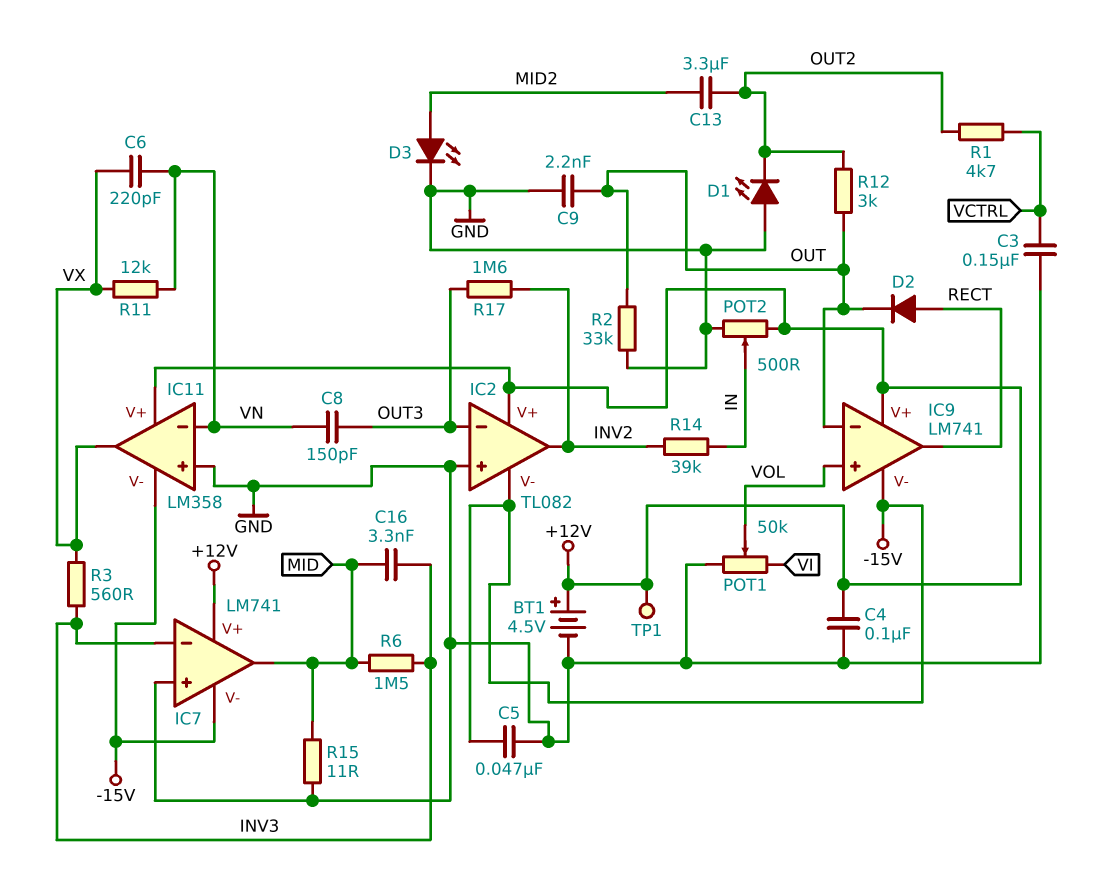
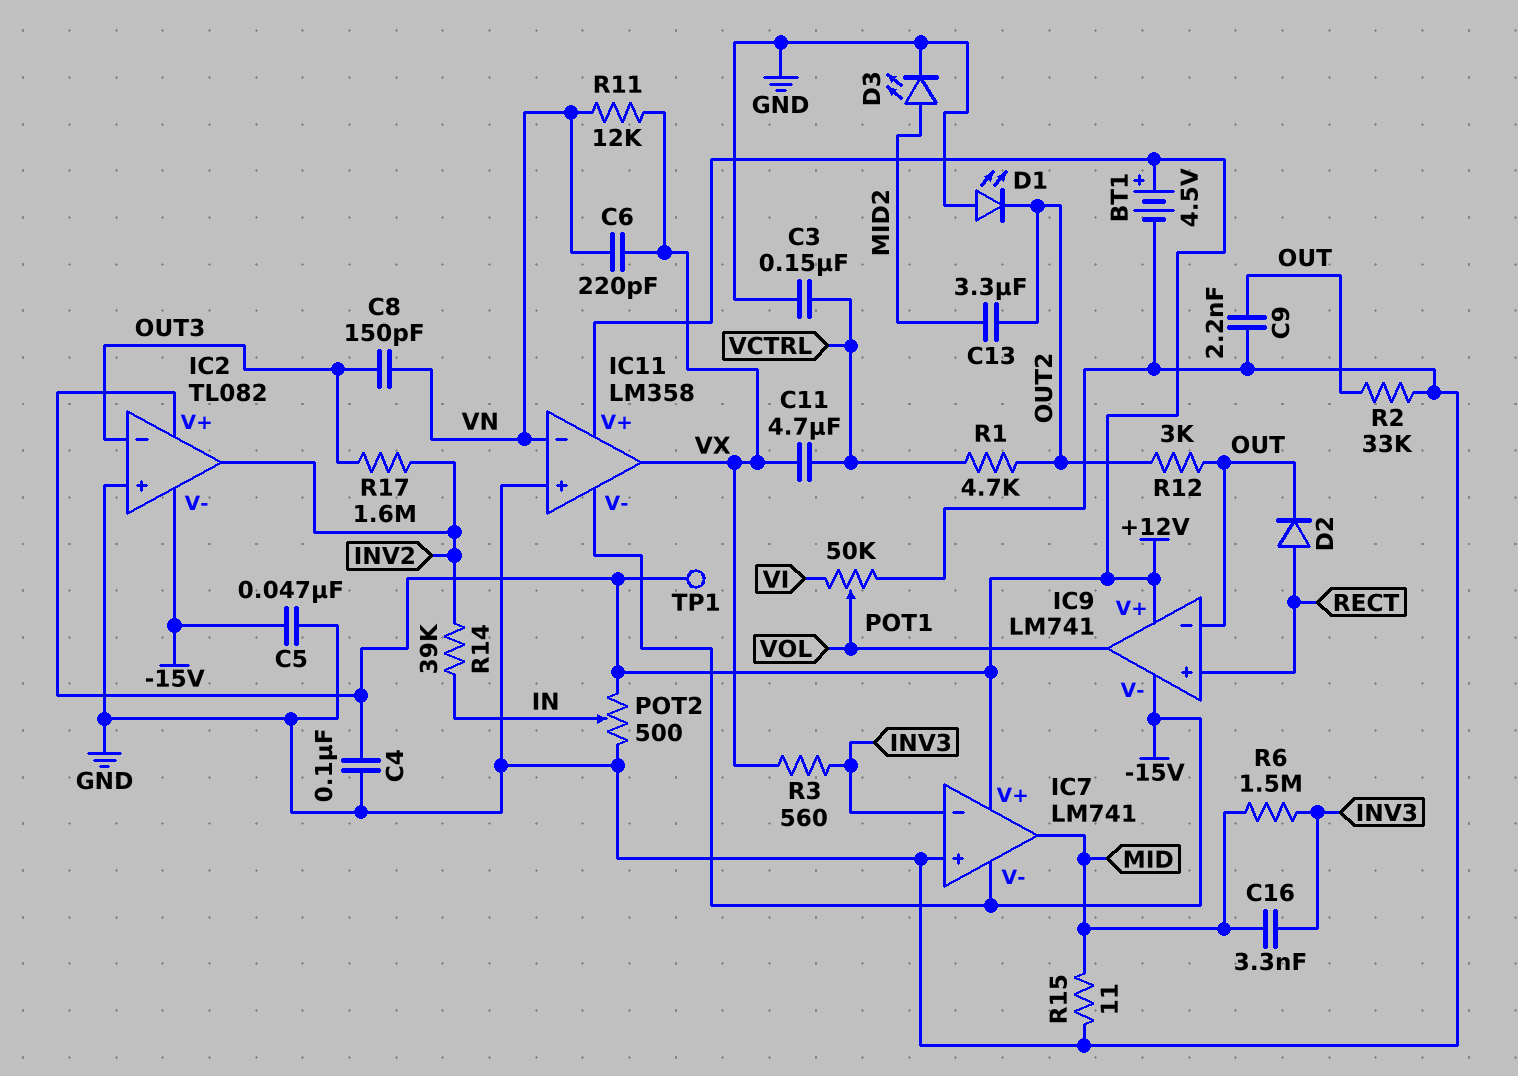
C11: none -> 4.7uF (VCTRL, VX)
IC9 pin in+: VOL -> RECT
IC9 pin out: RECT -> VOL

